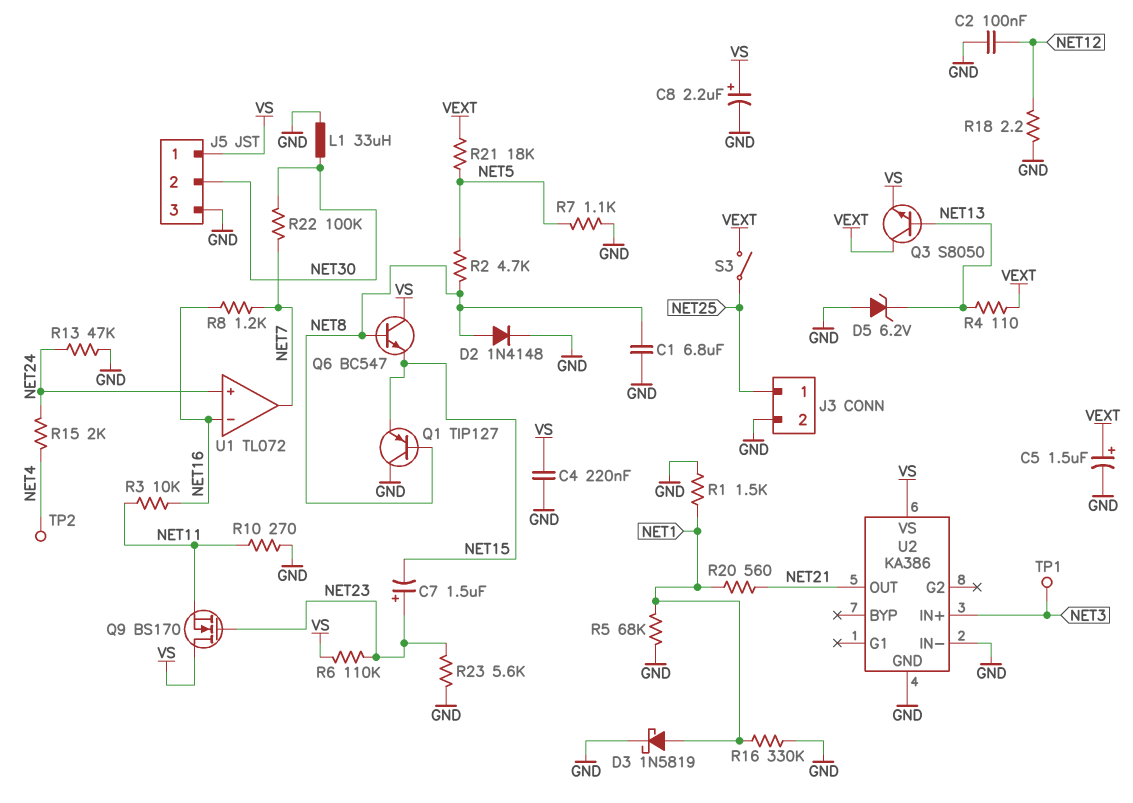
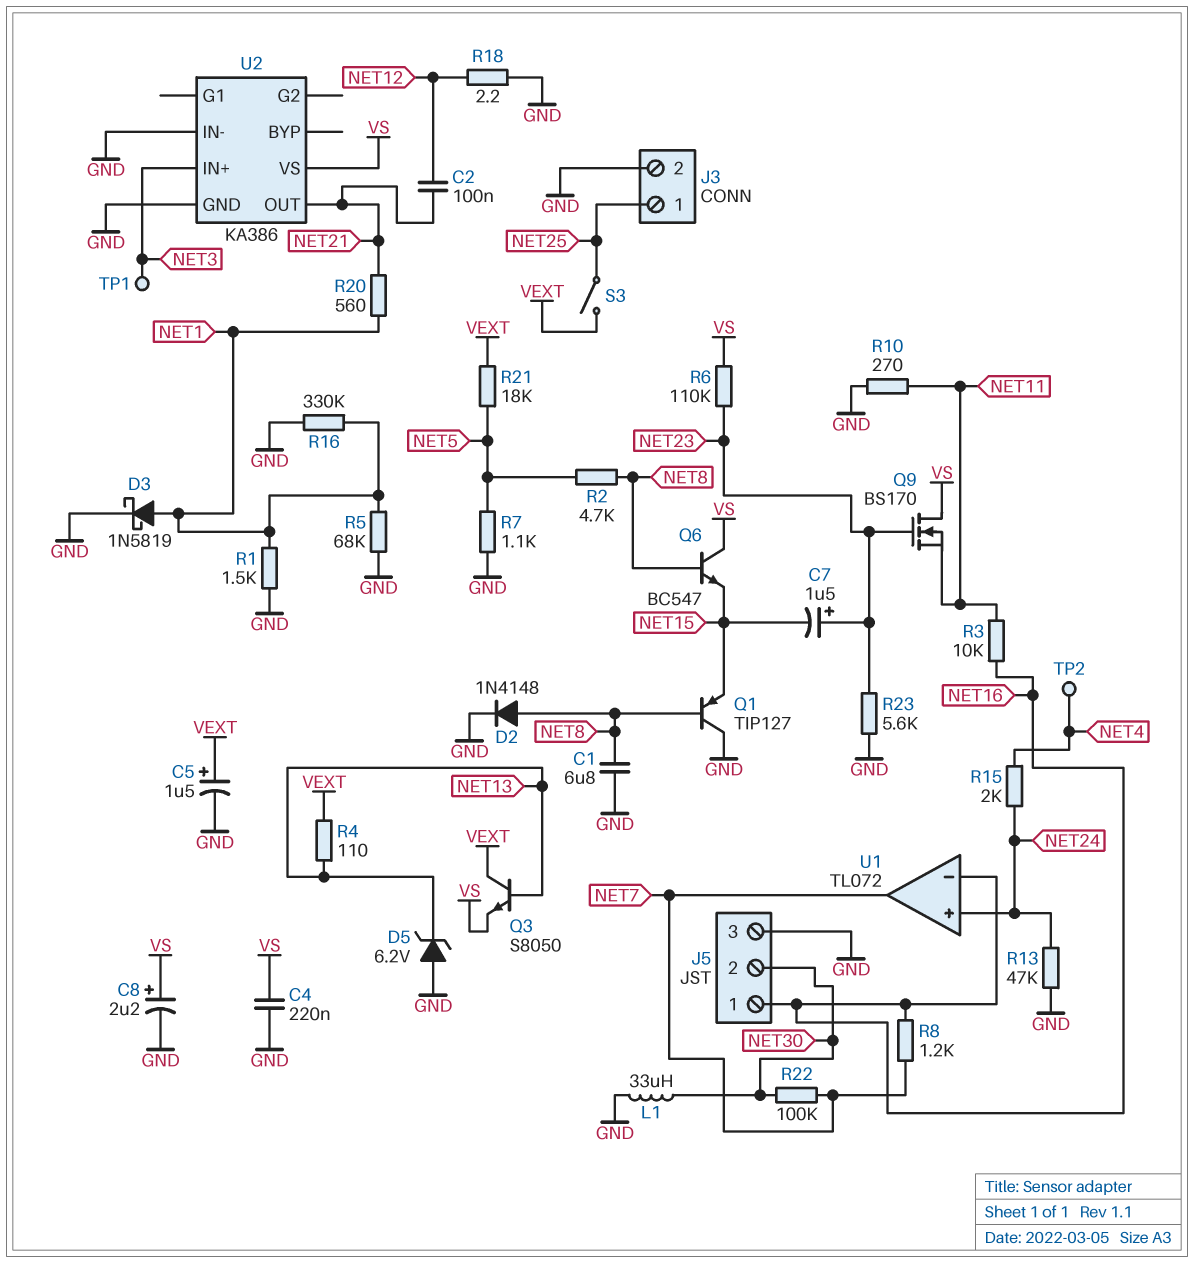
C2: 100nF (GND, NET12) -> 100nF (NET12, NET21)
J5 pin 1: VS -> NET16

